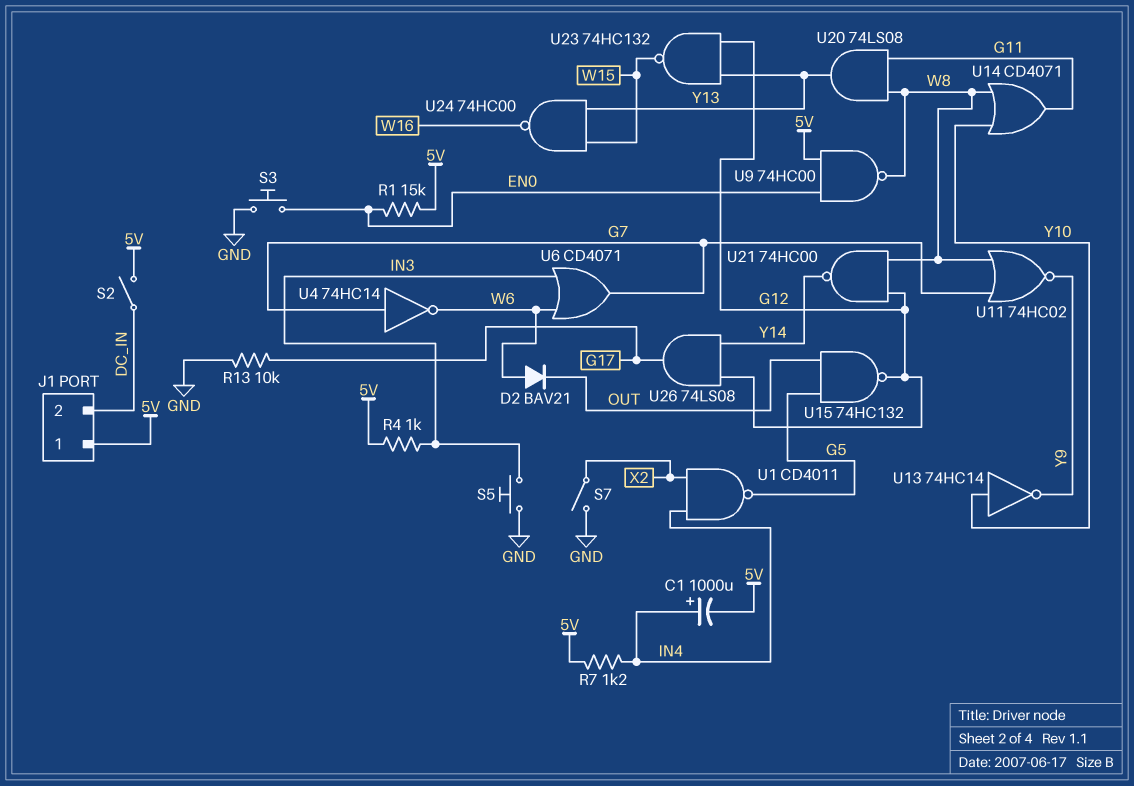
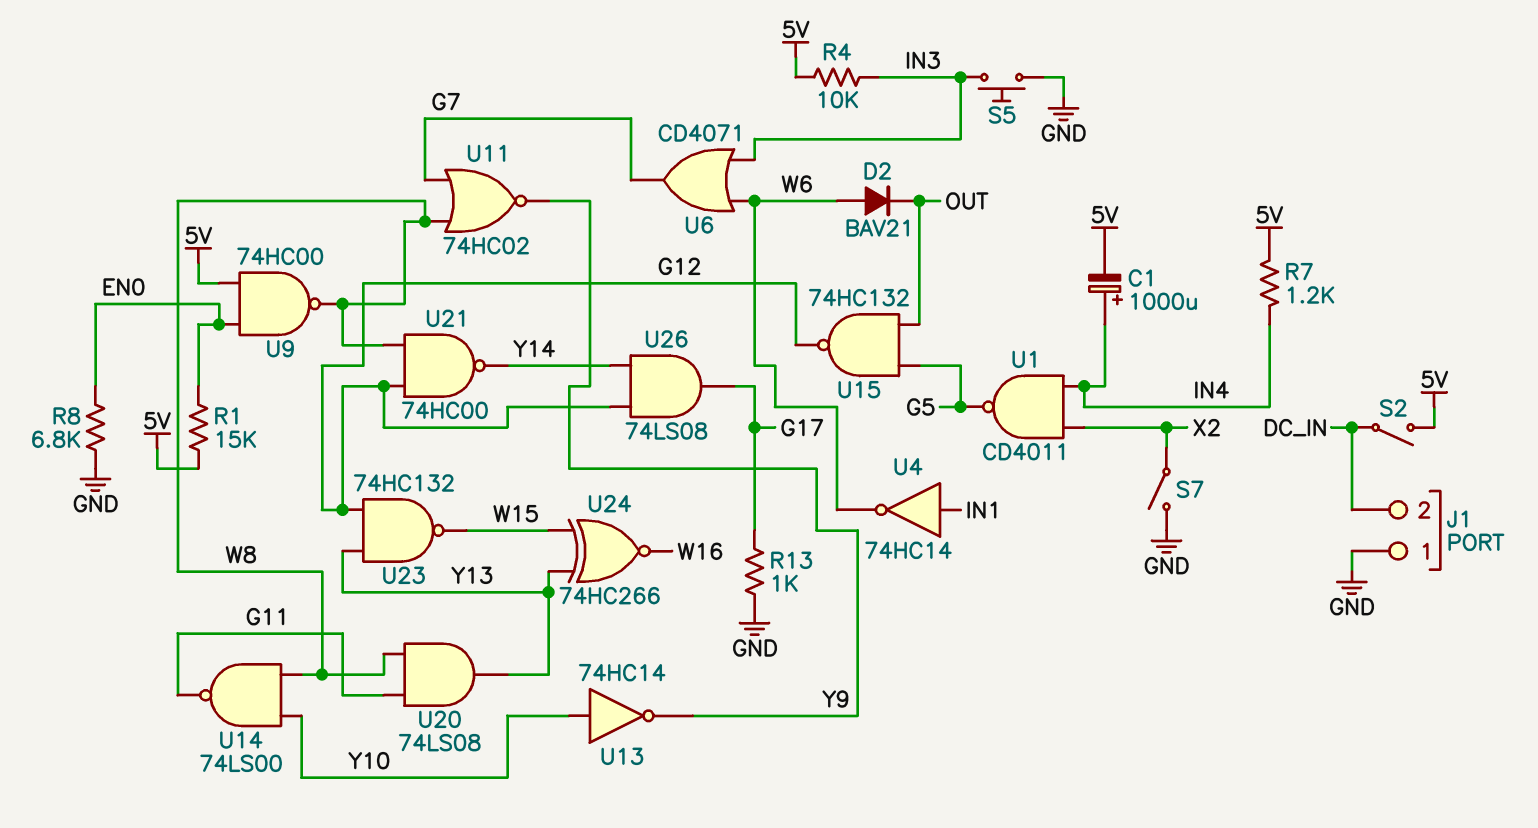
J1 pin 1: 5V -> GND
R4: 1k (5V, IN3) -> 10k (5V, IN3)
R8: none -> 6.8k (EN0, GND)
R13: 10k (G17, GND) -> 1k (G17, GND)
S3: button (EN0, GND) -> none
U4: NOT 74HC14 (in G7, out W6) -> NOT 74HC14 (in IN1, out W6)
U14: OR CD4071 (in W8, in Y10, out G11) -> NAND 74LS00 (in W8, in Y10, out G11)
U24: NAND 74HC00 (in W15, in Y13, out W16) -> XNOR 74HC266 (in W15, in Y13, out W16)

